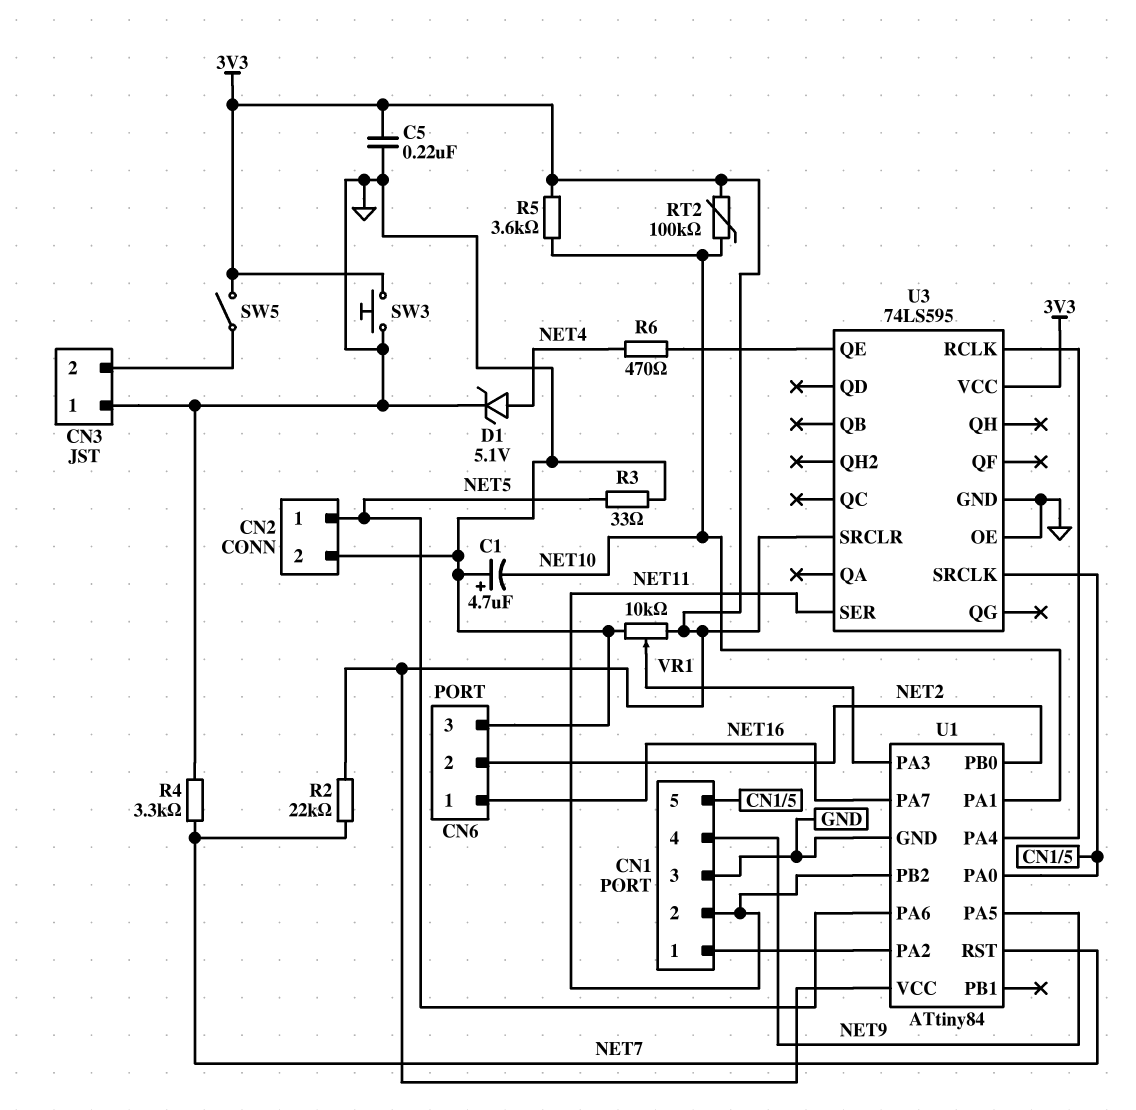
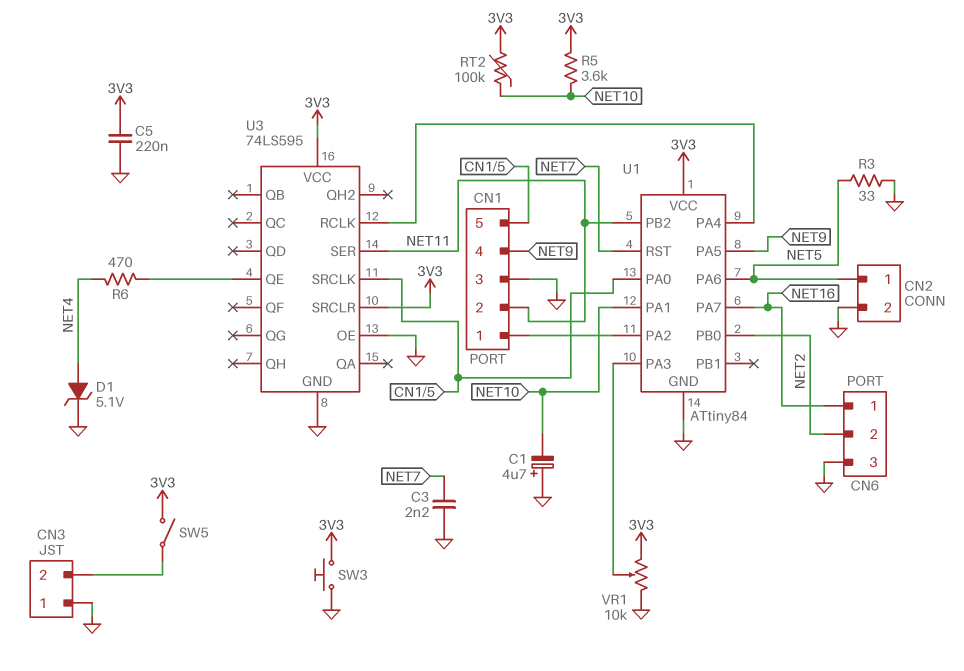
C3: none -> 2.2nF (GND, NET7)
R2: 22k (3V3, NET7) -> none
R4: 3.3k (GND, NET7) -> none

